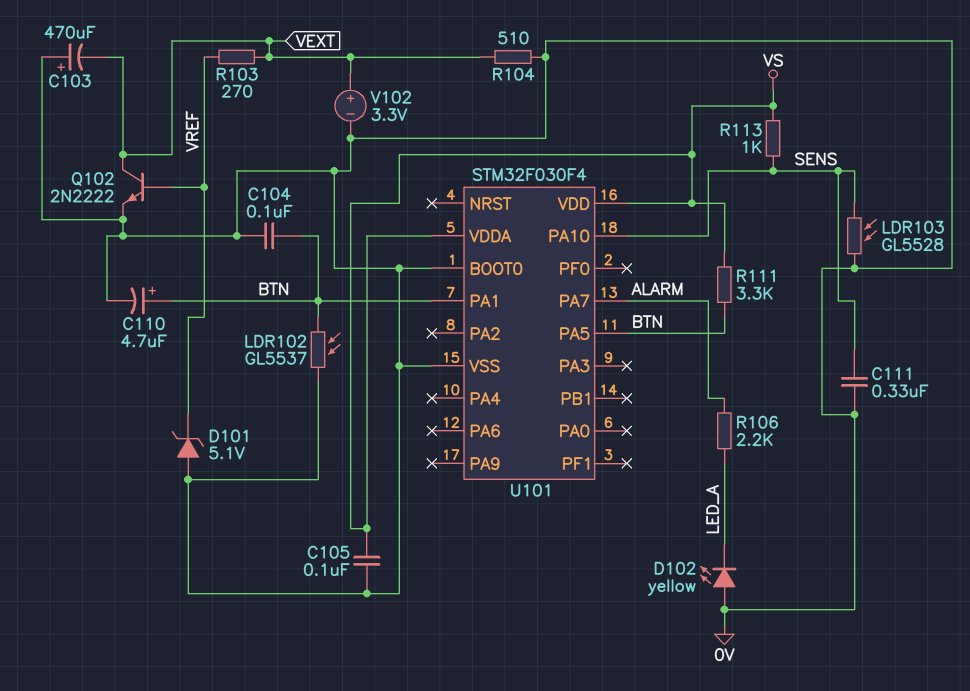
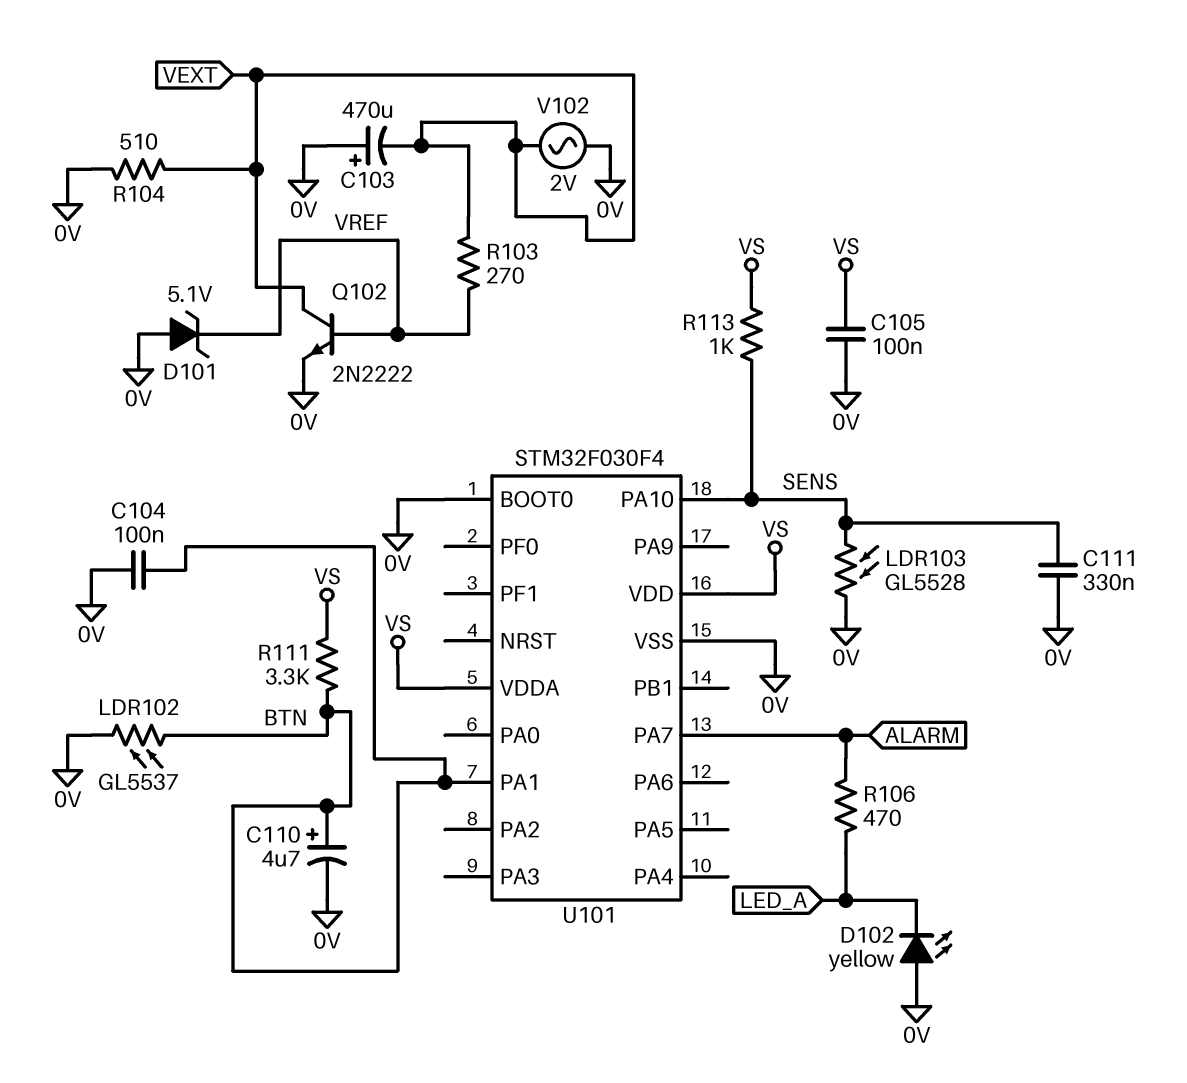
R106: 2.2k (ALARM, LED_A) -> 470 (ALARM, LED_A)
U101 pin PA5: BTN -> none
V102: 3.3V (plus VEXT, minus 0V) -> AC 2V (0V, VEXT)

